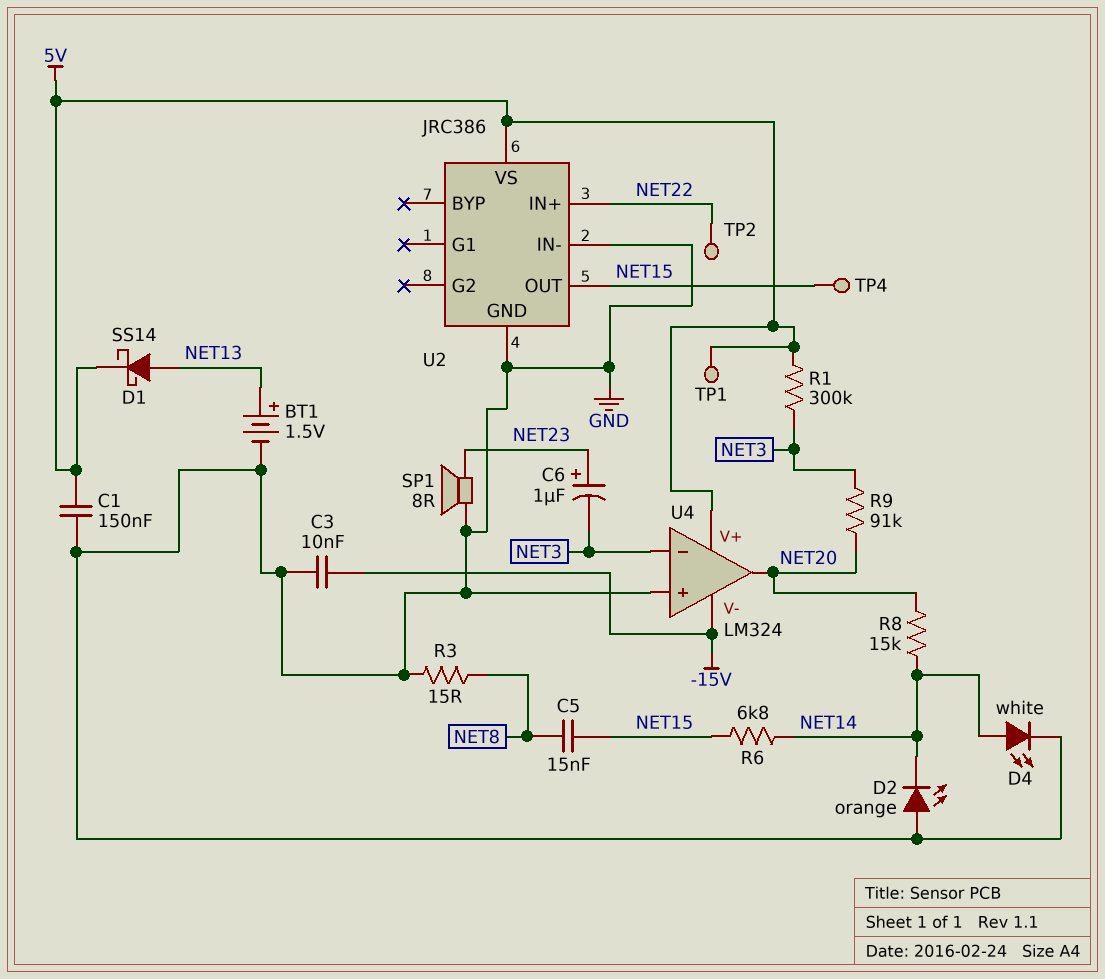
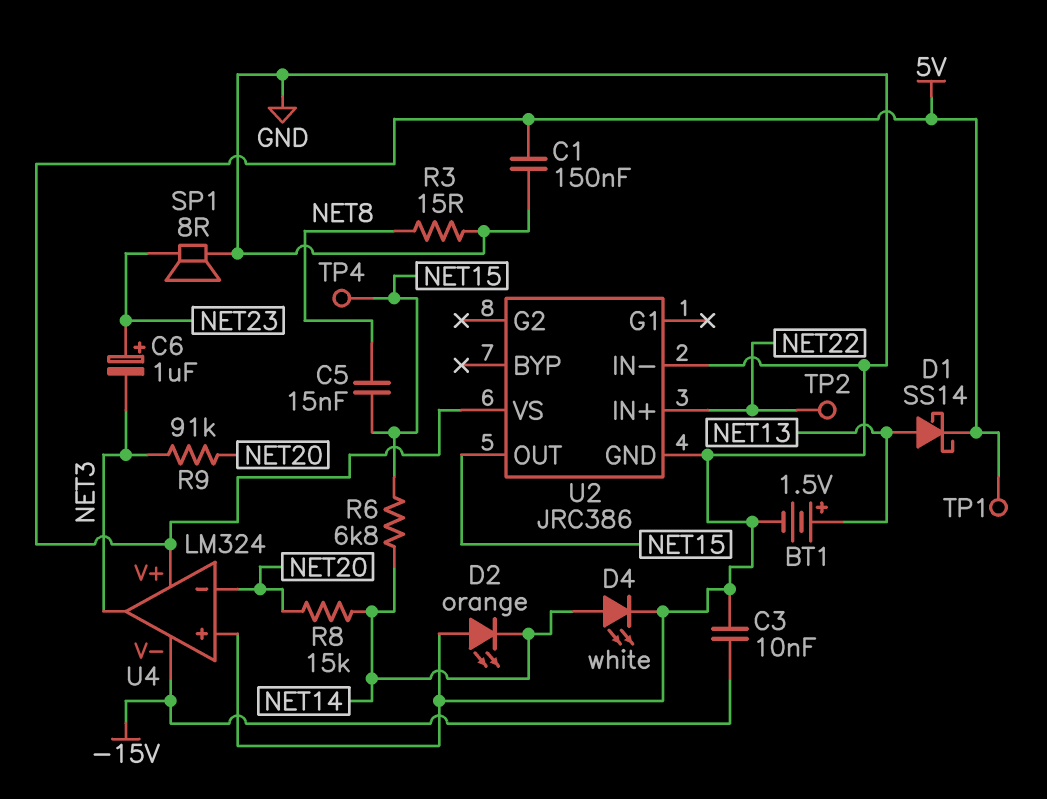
R1: 300k (5V, NET3) -> none
U4 pin in-: NET3 -> NET20
U4 pin out: NET20 -> NET3

